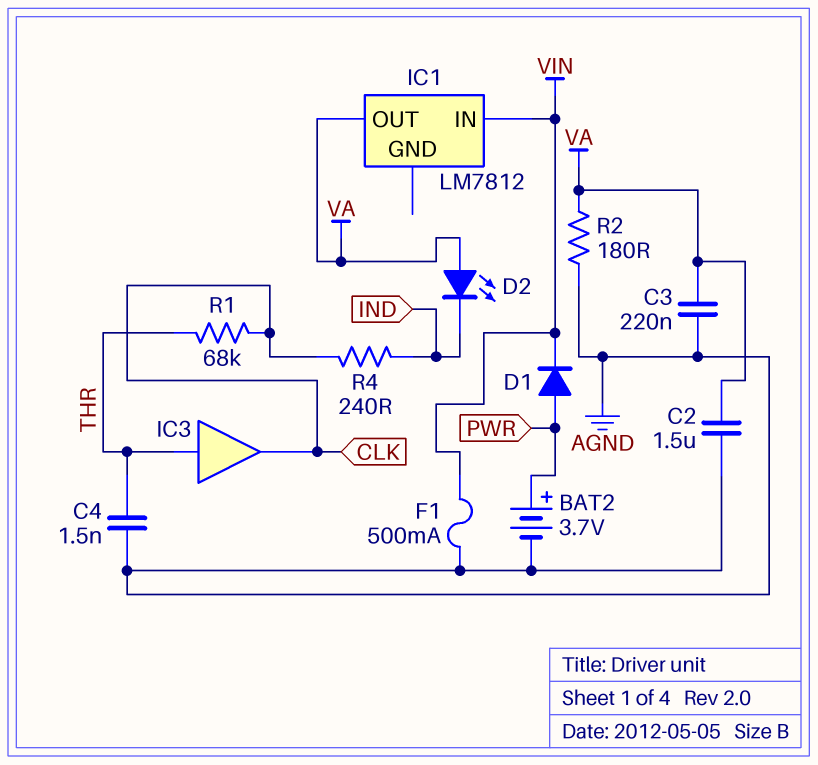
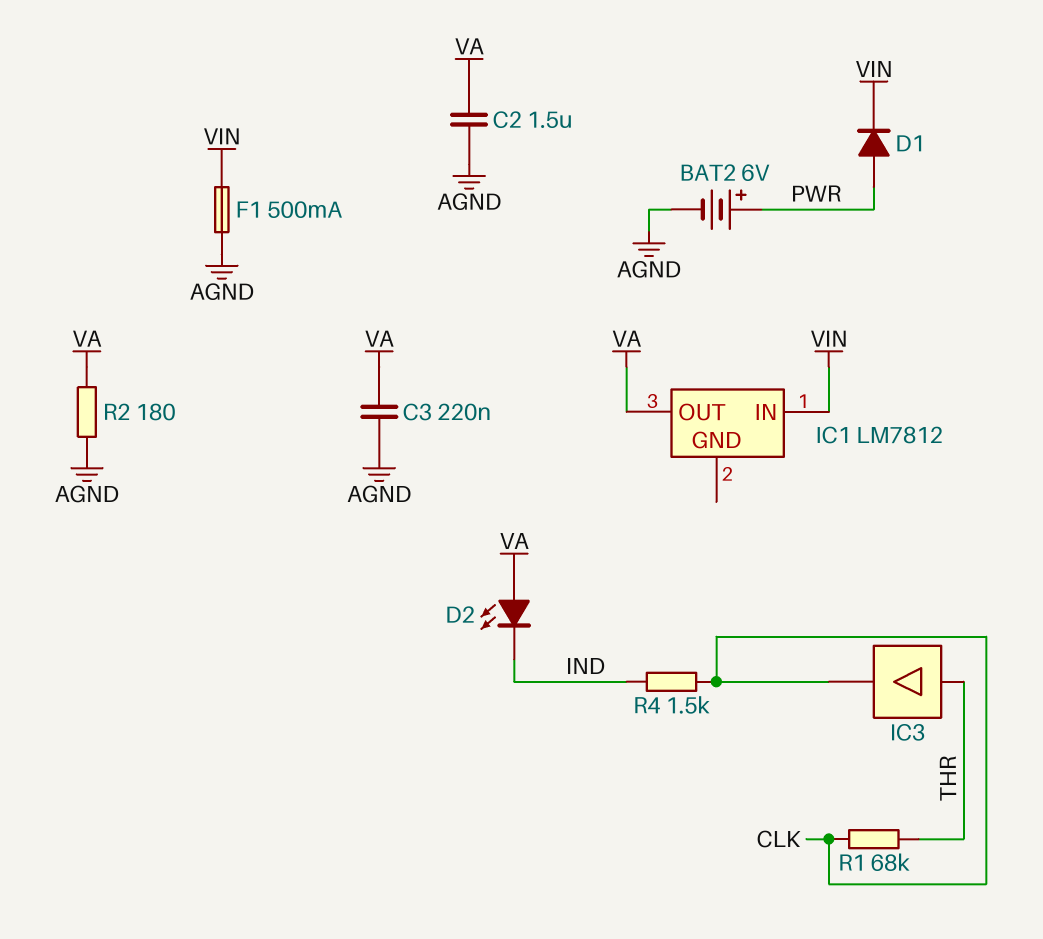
BAT2: 3.7V (plus PWR, minus AGND) -> 6V (plus PWR, minus AGND)
C4: 1.5nF (AGND, THR) -> none
R4: 240 (CLK, IND) -> 1.5k (CLK, IND)

